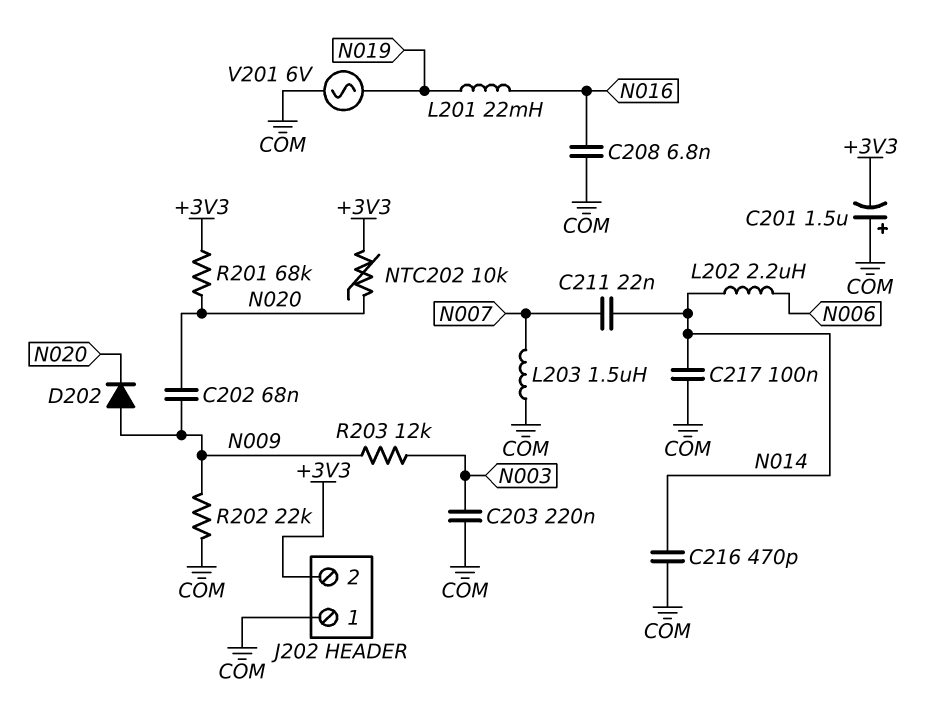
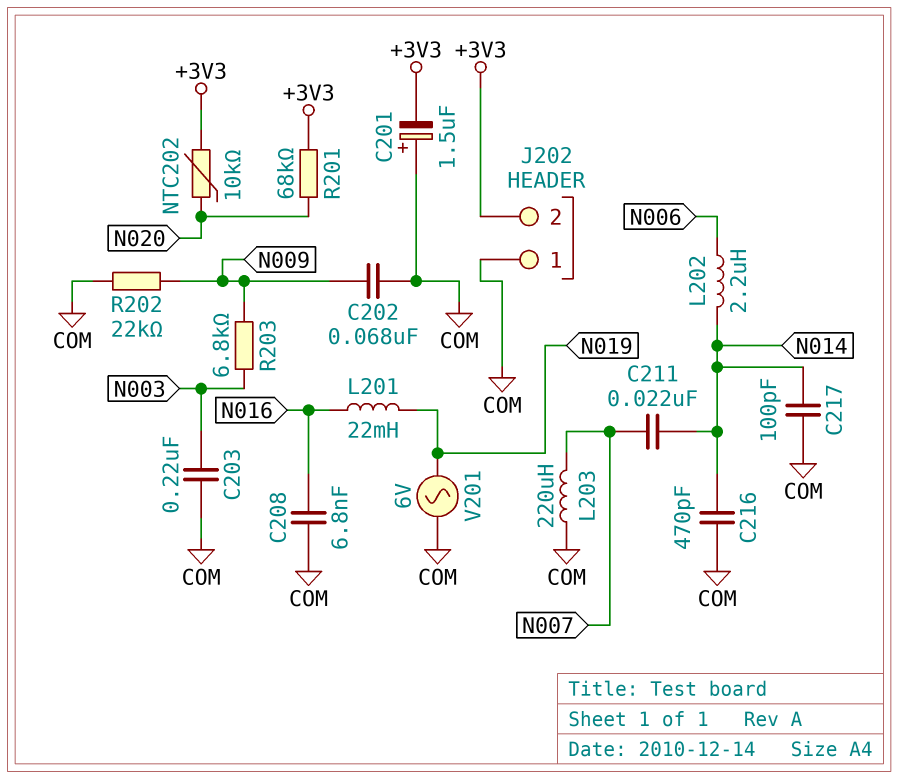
C202: 68nF (N009, N020) -> 68nF (COM, N009)
C217: 100nF (COM, N014) -> 100pF (COM, N014)
D202: diode (A N009, K N020) -> none
L203: 1.5uH (COM, N007) -> 220uH (COM, N007)
R203: 12k (N003, N009) -> 6.8k (N003, N009)

